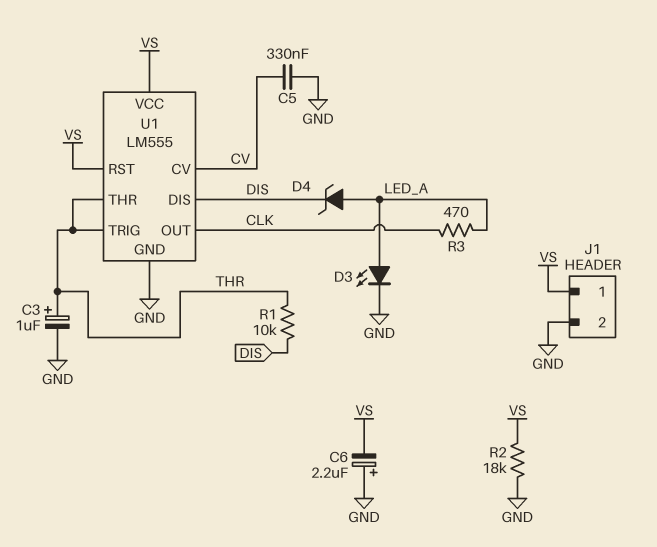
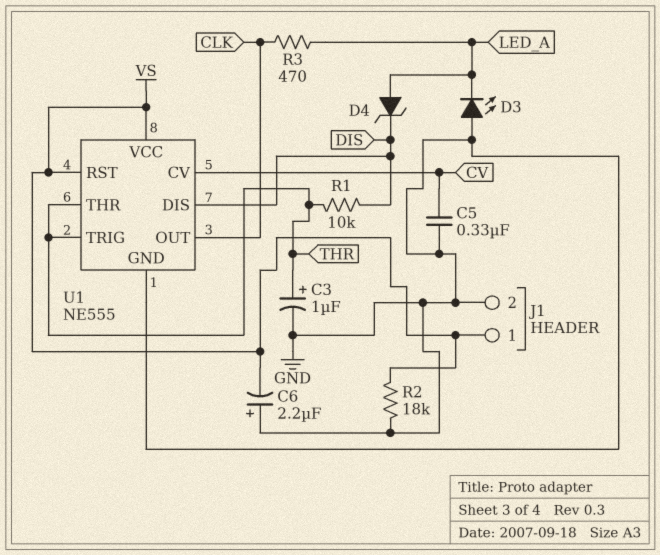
D3: LED (A LED_A, K GND) -> LED (A GND, K LED_A)
U1: LM555 -> NE555

